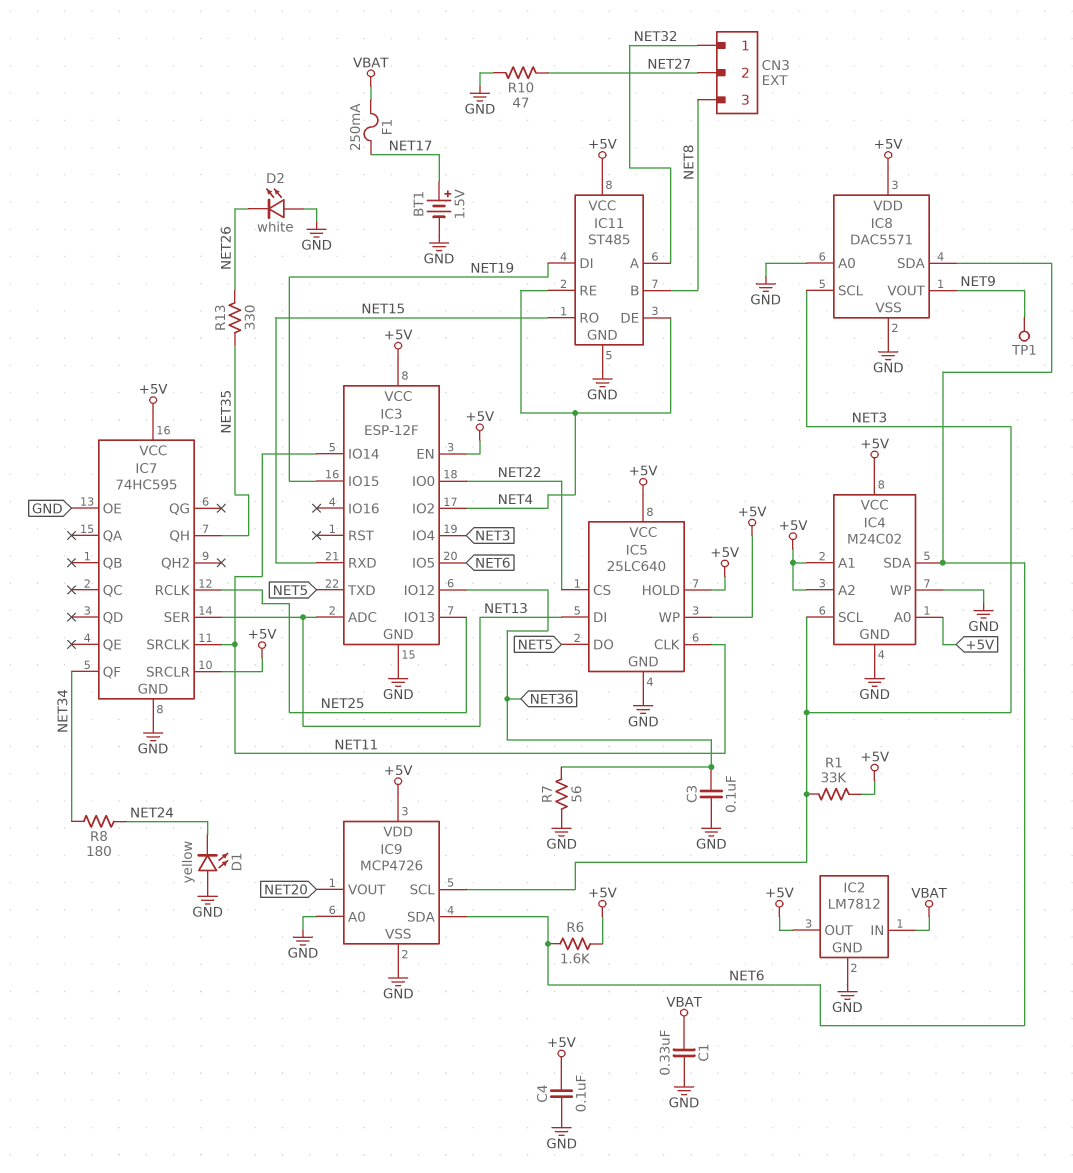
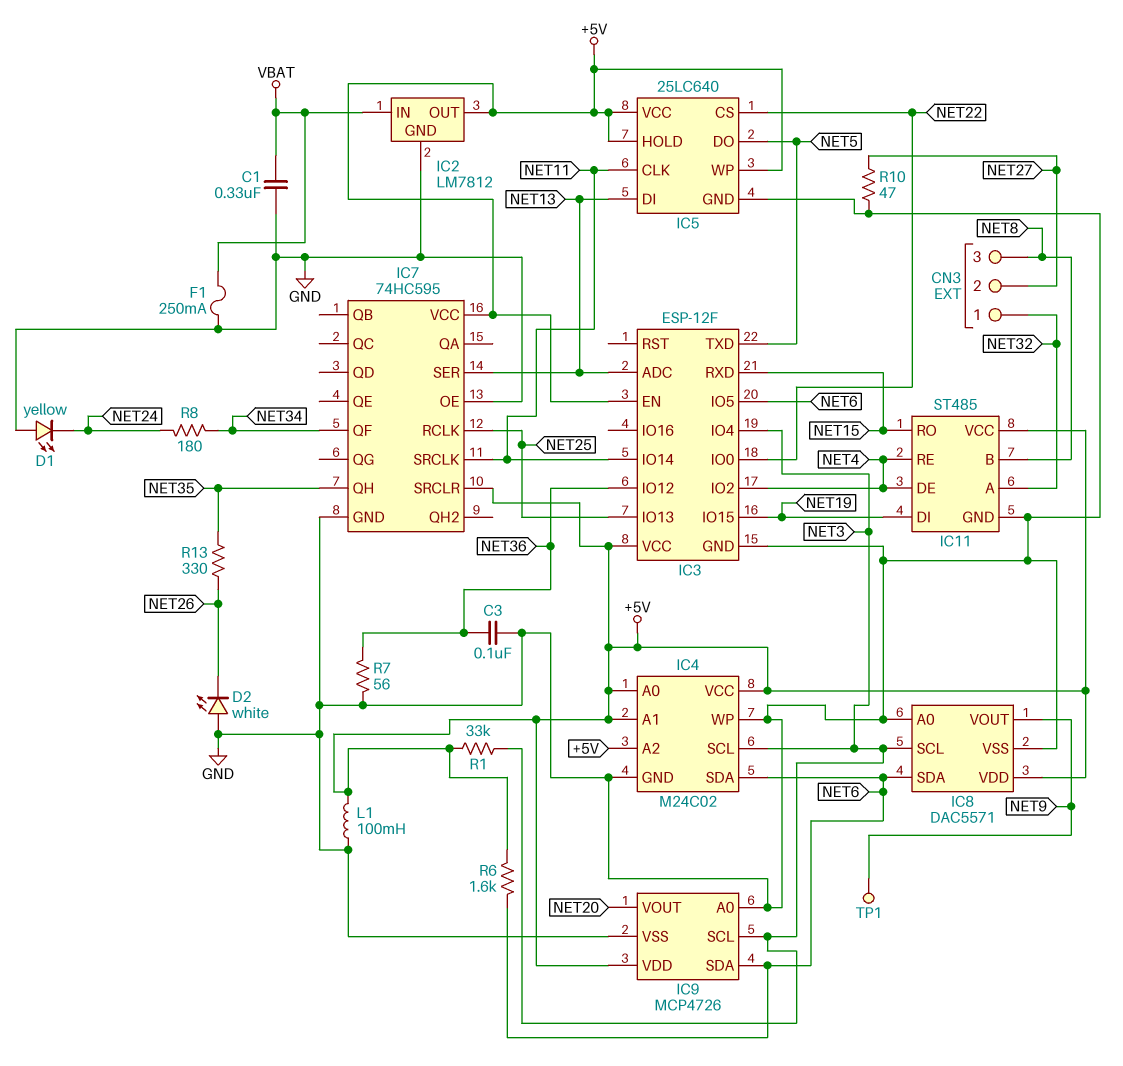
BT1: 1.5V (plus NET17, minus GND) -> none
C4: 100nF (+5V, GND) -> none
F1: 250mA (NET17, VBAT) -> 250mA (GND, VBAT)
L1: none -> 100mH (+5V, GND)

